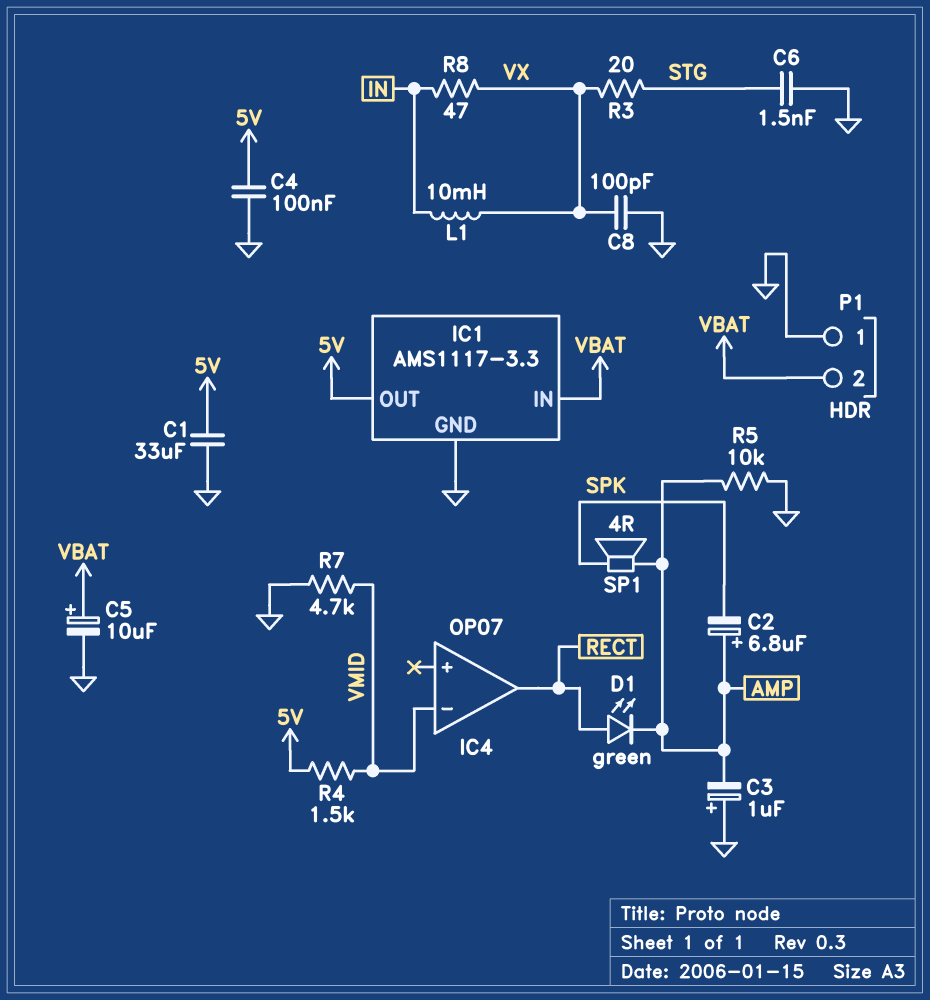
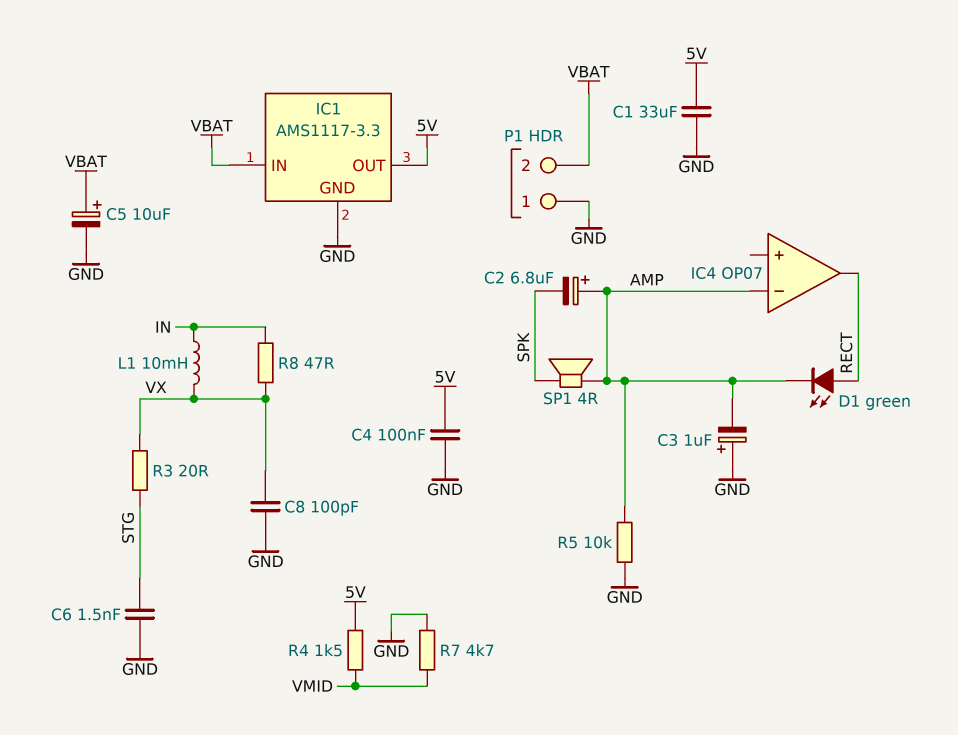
IC4 pin in-: VMID -> AMP

